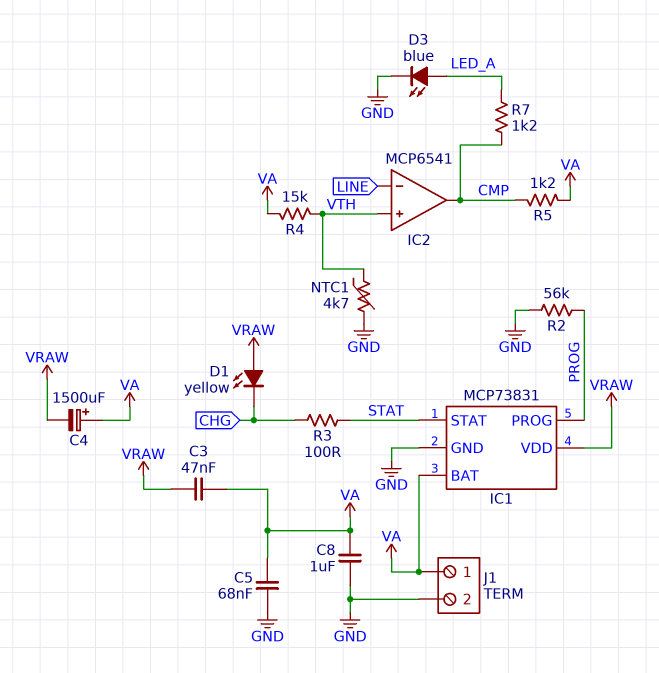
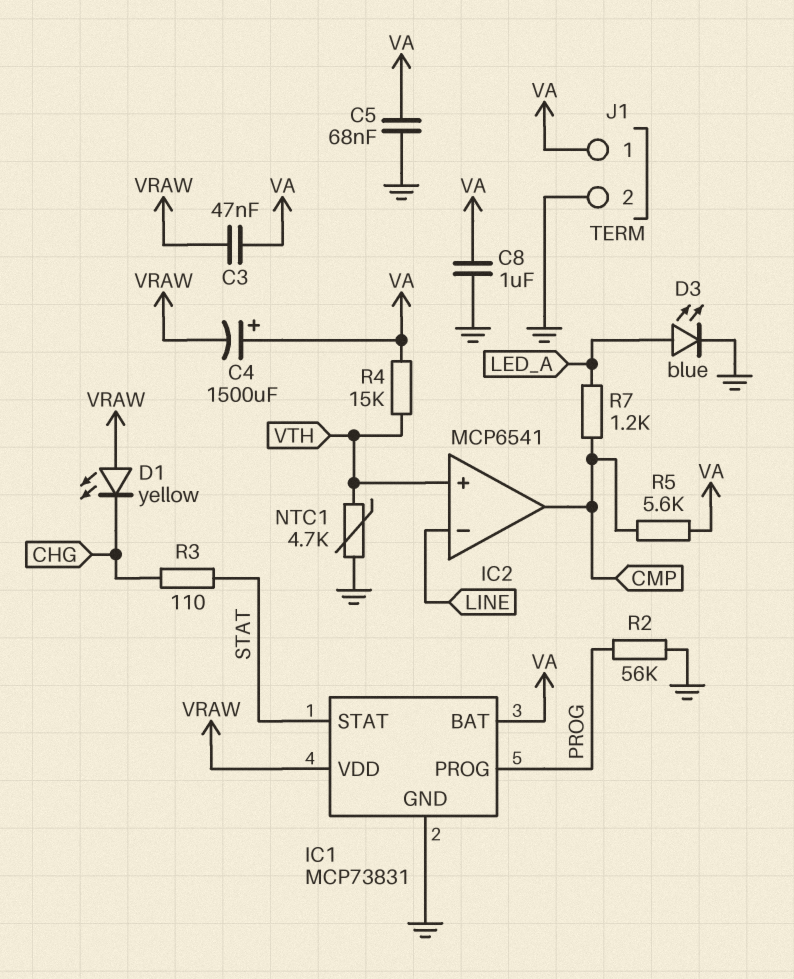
R3: 100 (CHG, STAT) -> 110 (CHG, STAT)
R5: 1.2k (CMP, VA) -> 5.6k (CMP, VA)

